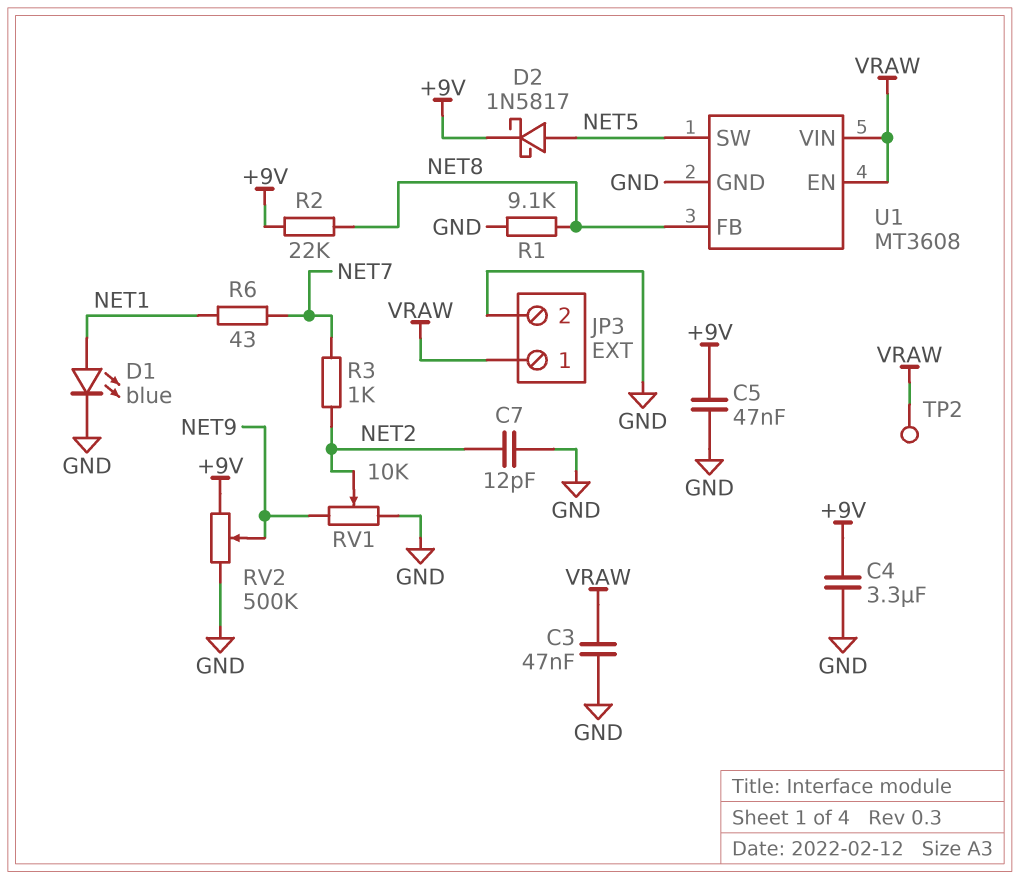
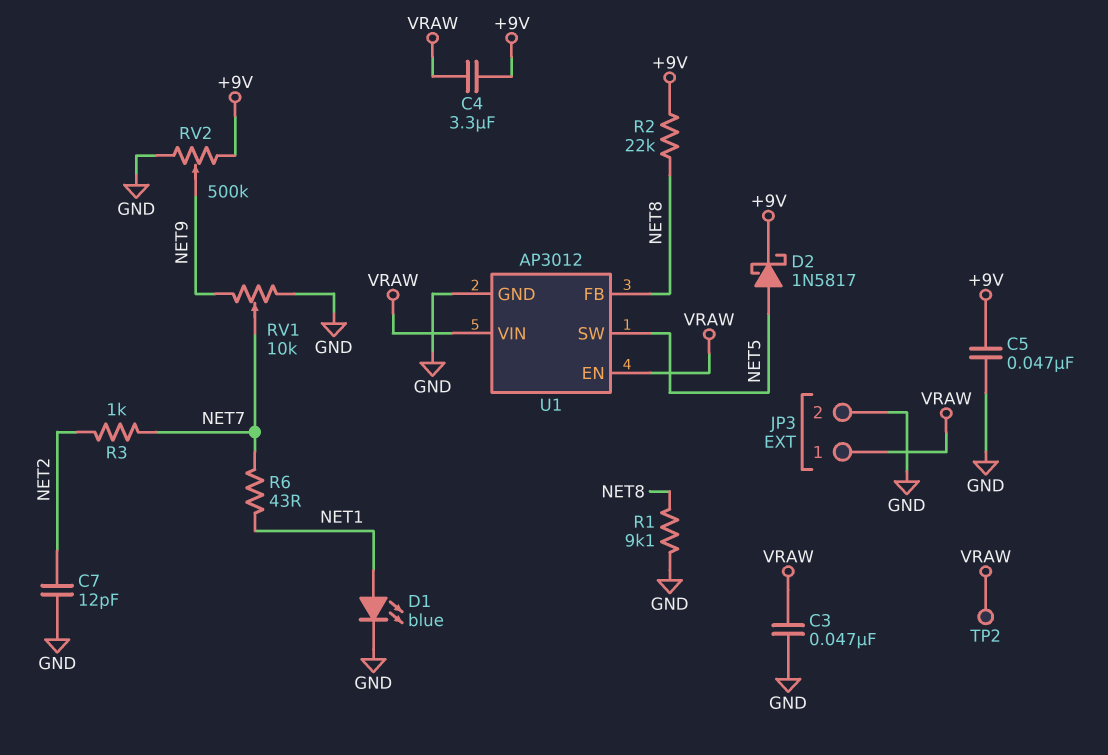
C4: 3.3uF (+9V, GND) -> 3.3uF (+9V, VRAW)
RV1: 10k (GND, NET9, wiper NET2) -> 10k (GND, NET9, wiper NET7)
U1: MT3608 -> AP3012

